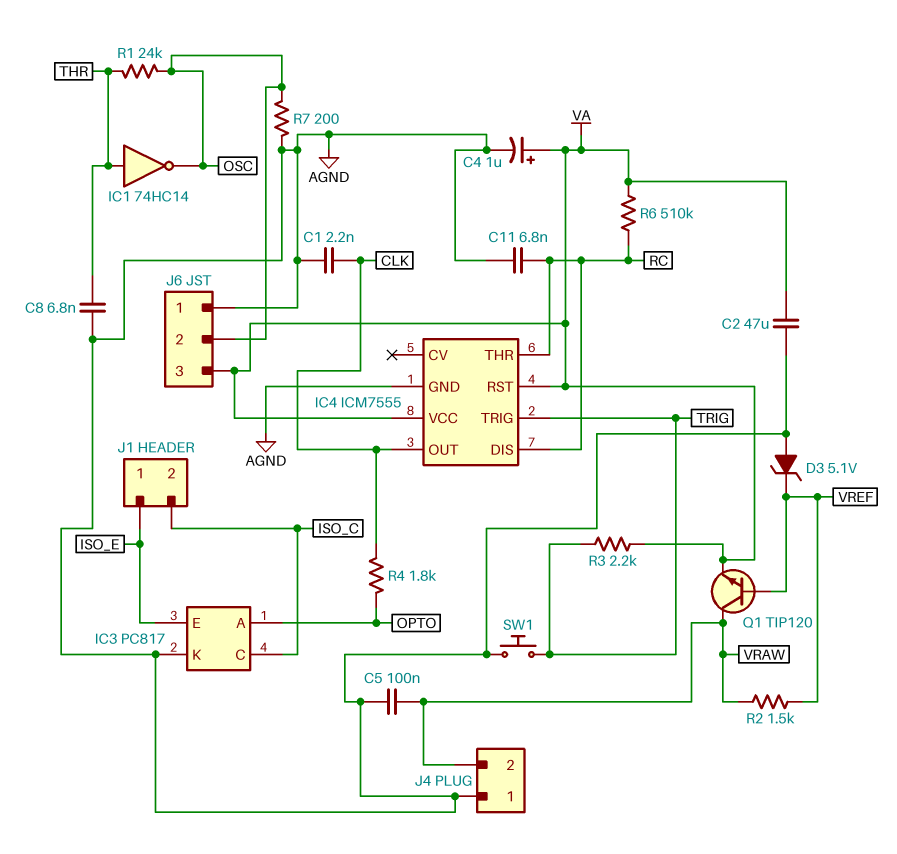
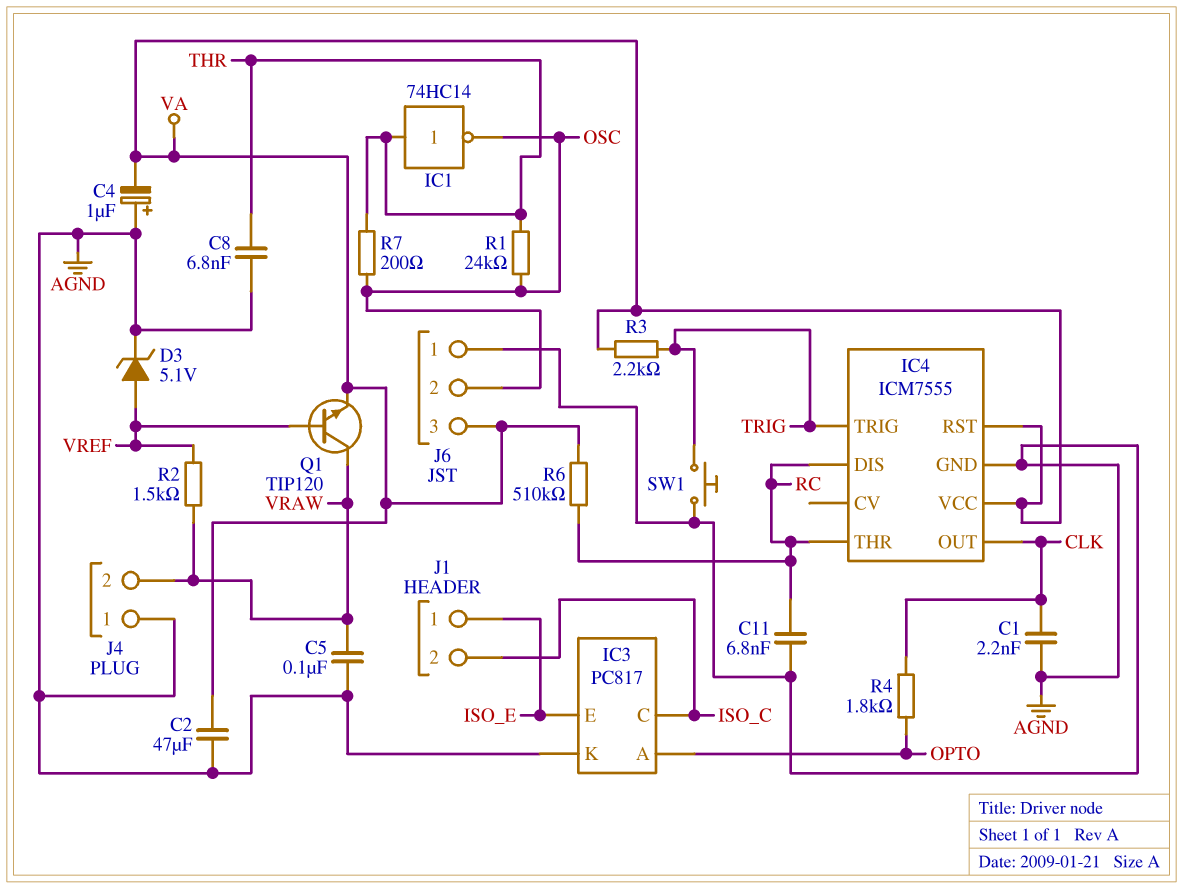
C4: 1uF (plus VA, minus AGND) -> 1uF (plus AGND, minus VA)
D3: zener 5.1V (A AGND, K VREF) -> zener 5.1V (A VREF, K AGND)
R7: 200 (AGND, OSC) -> 200 (OSC, THR)

